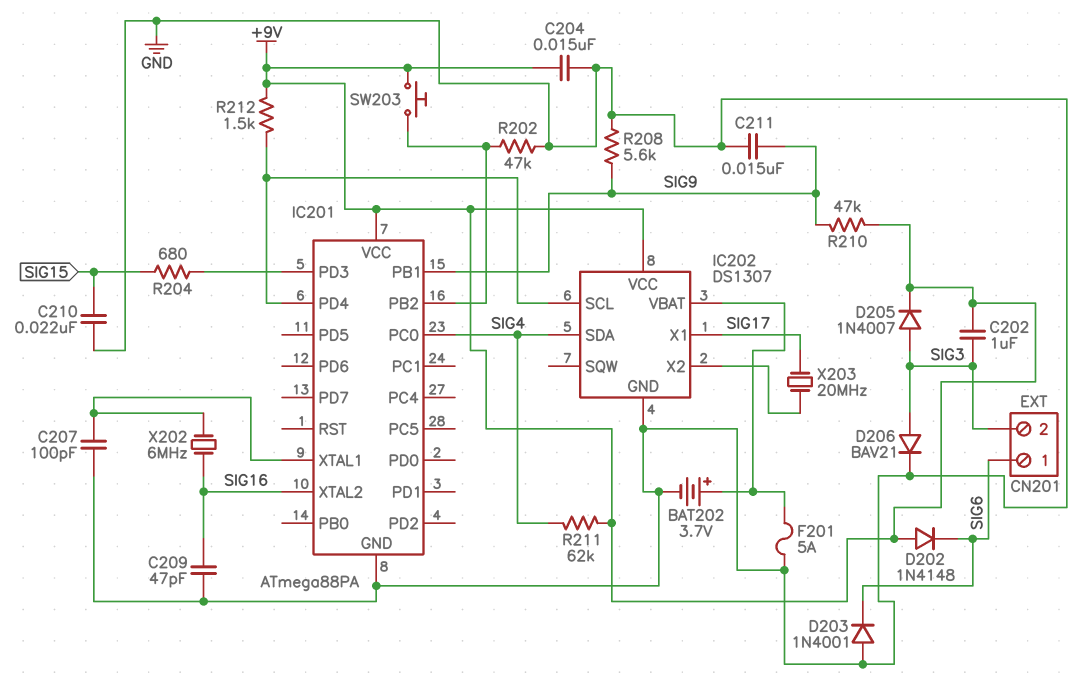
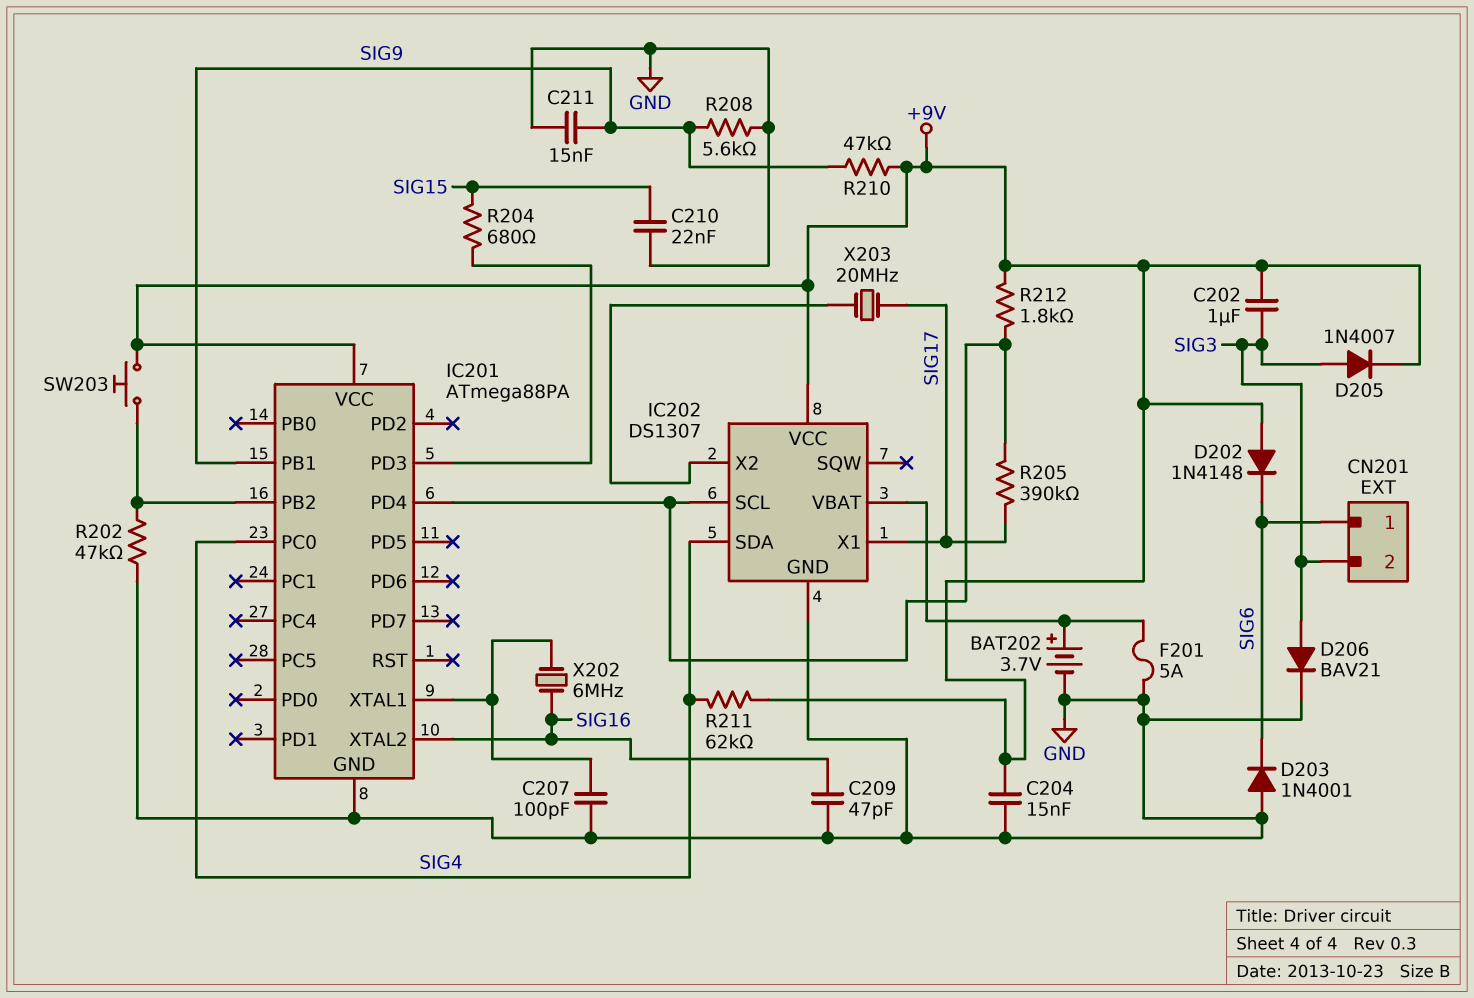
R205: none -> 390k (IC201/PD4, SIG17)
R212: 1.5k (+9V, IC201/PD4) -> 1.8k (+9V, IC201/PD4)

